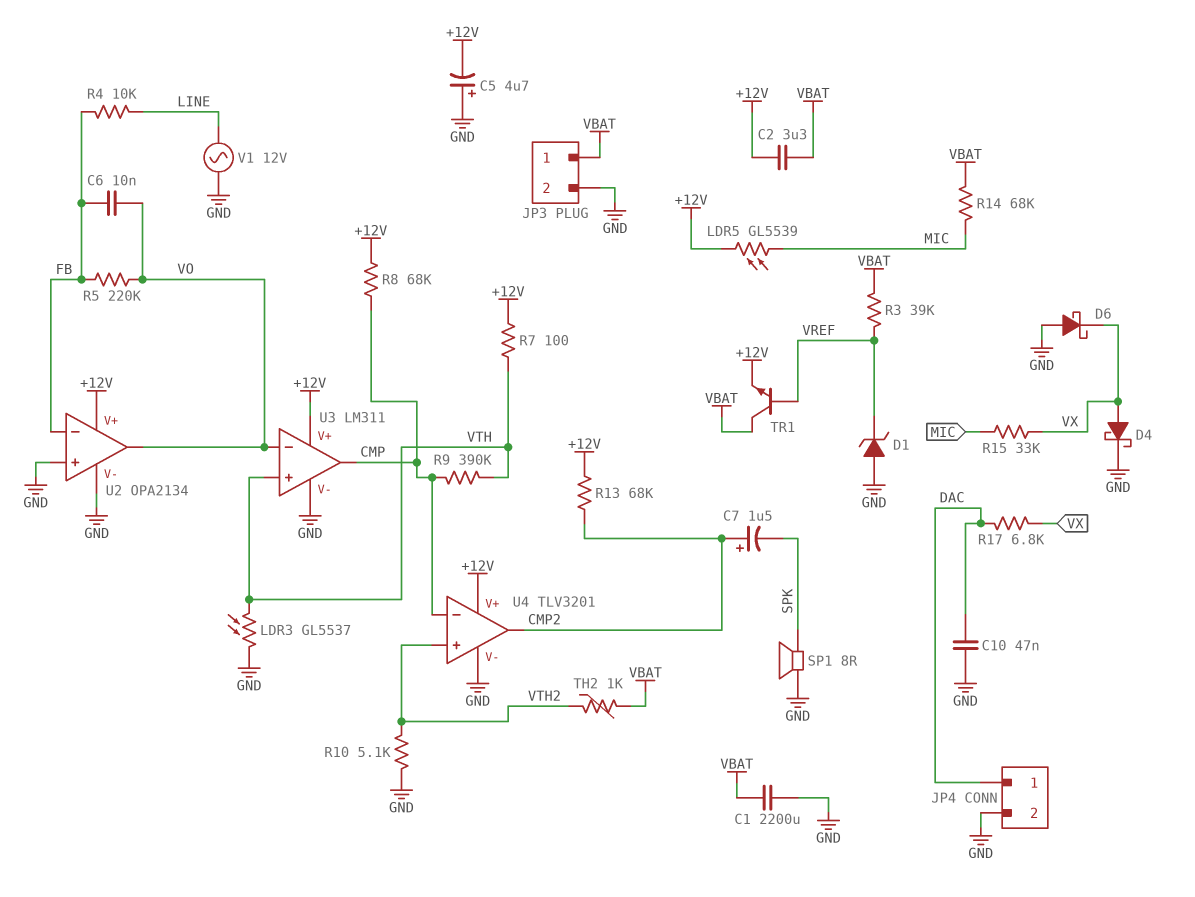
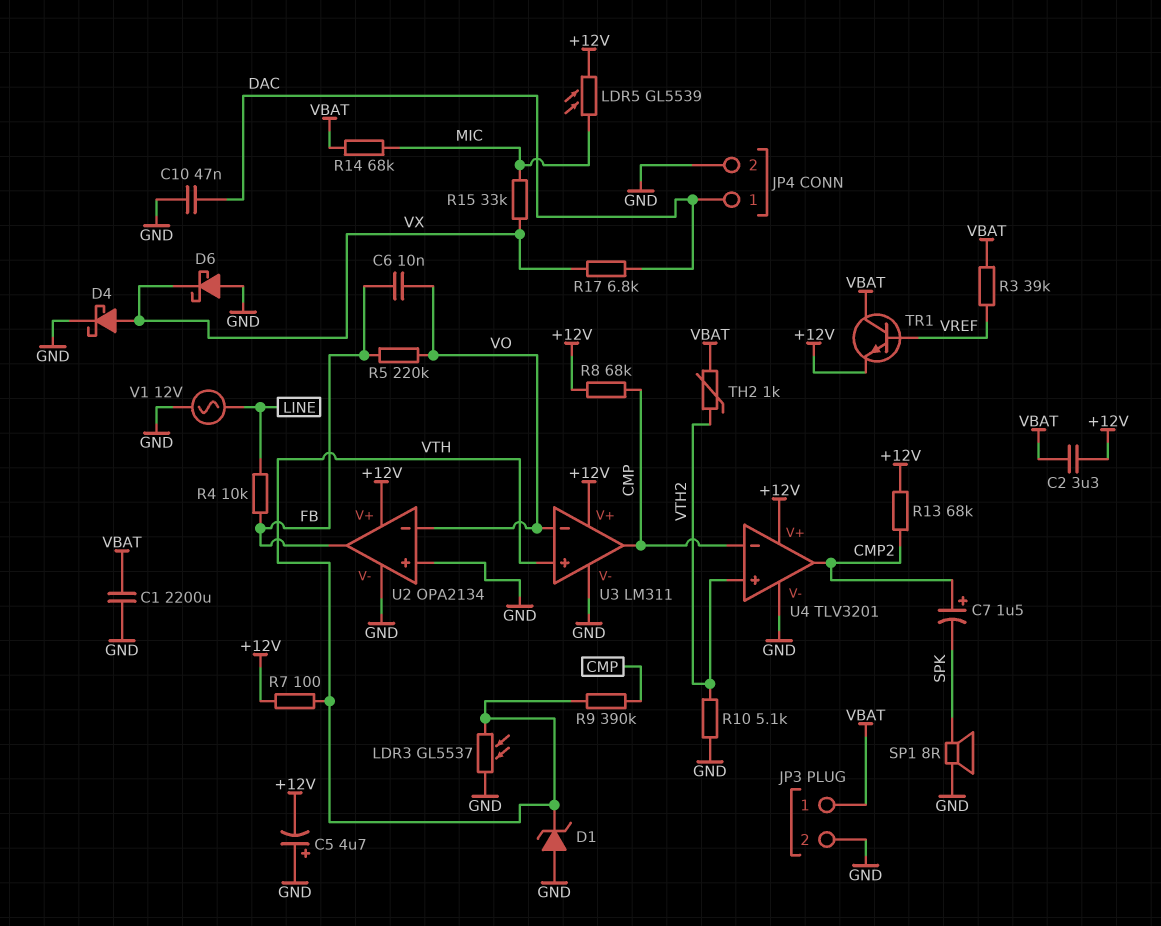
D1: zener (A GND, K VREF) -> zener (A GND, K VTH)
U2 pin in-: FB -> VO
U2 pin out: VO -> FB

